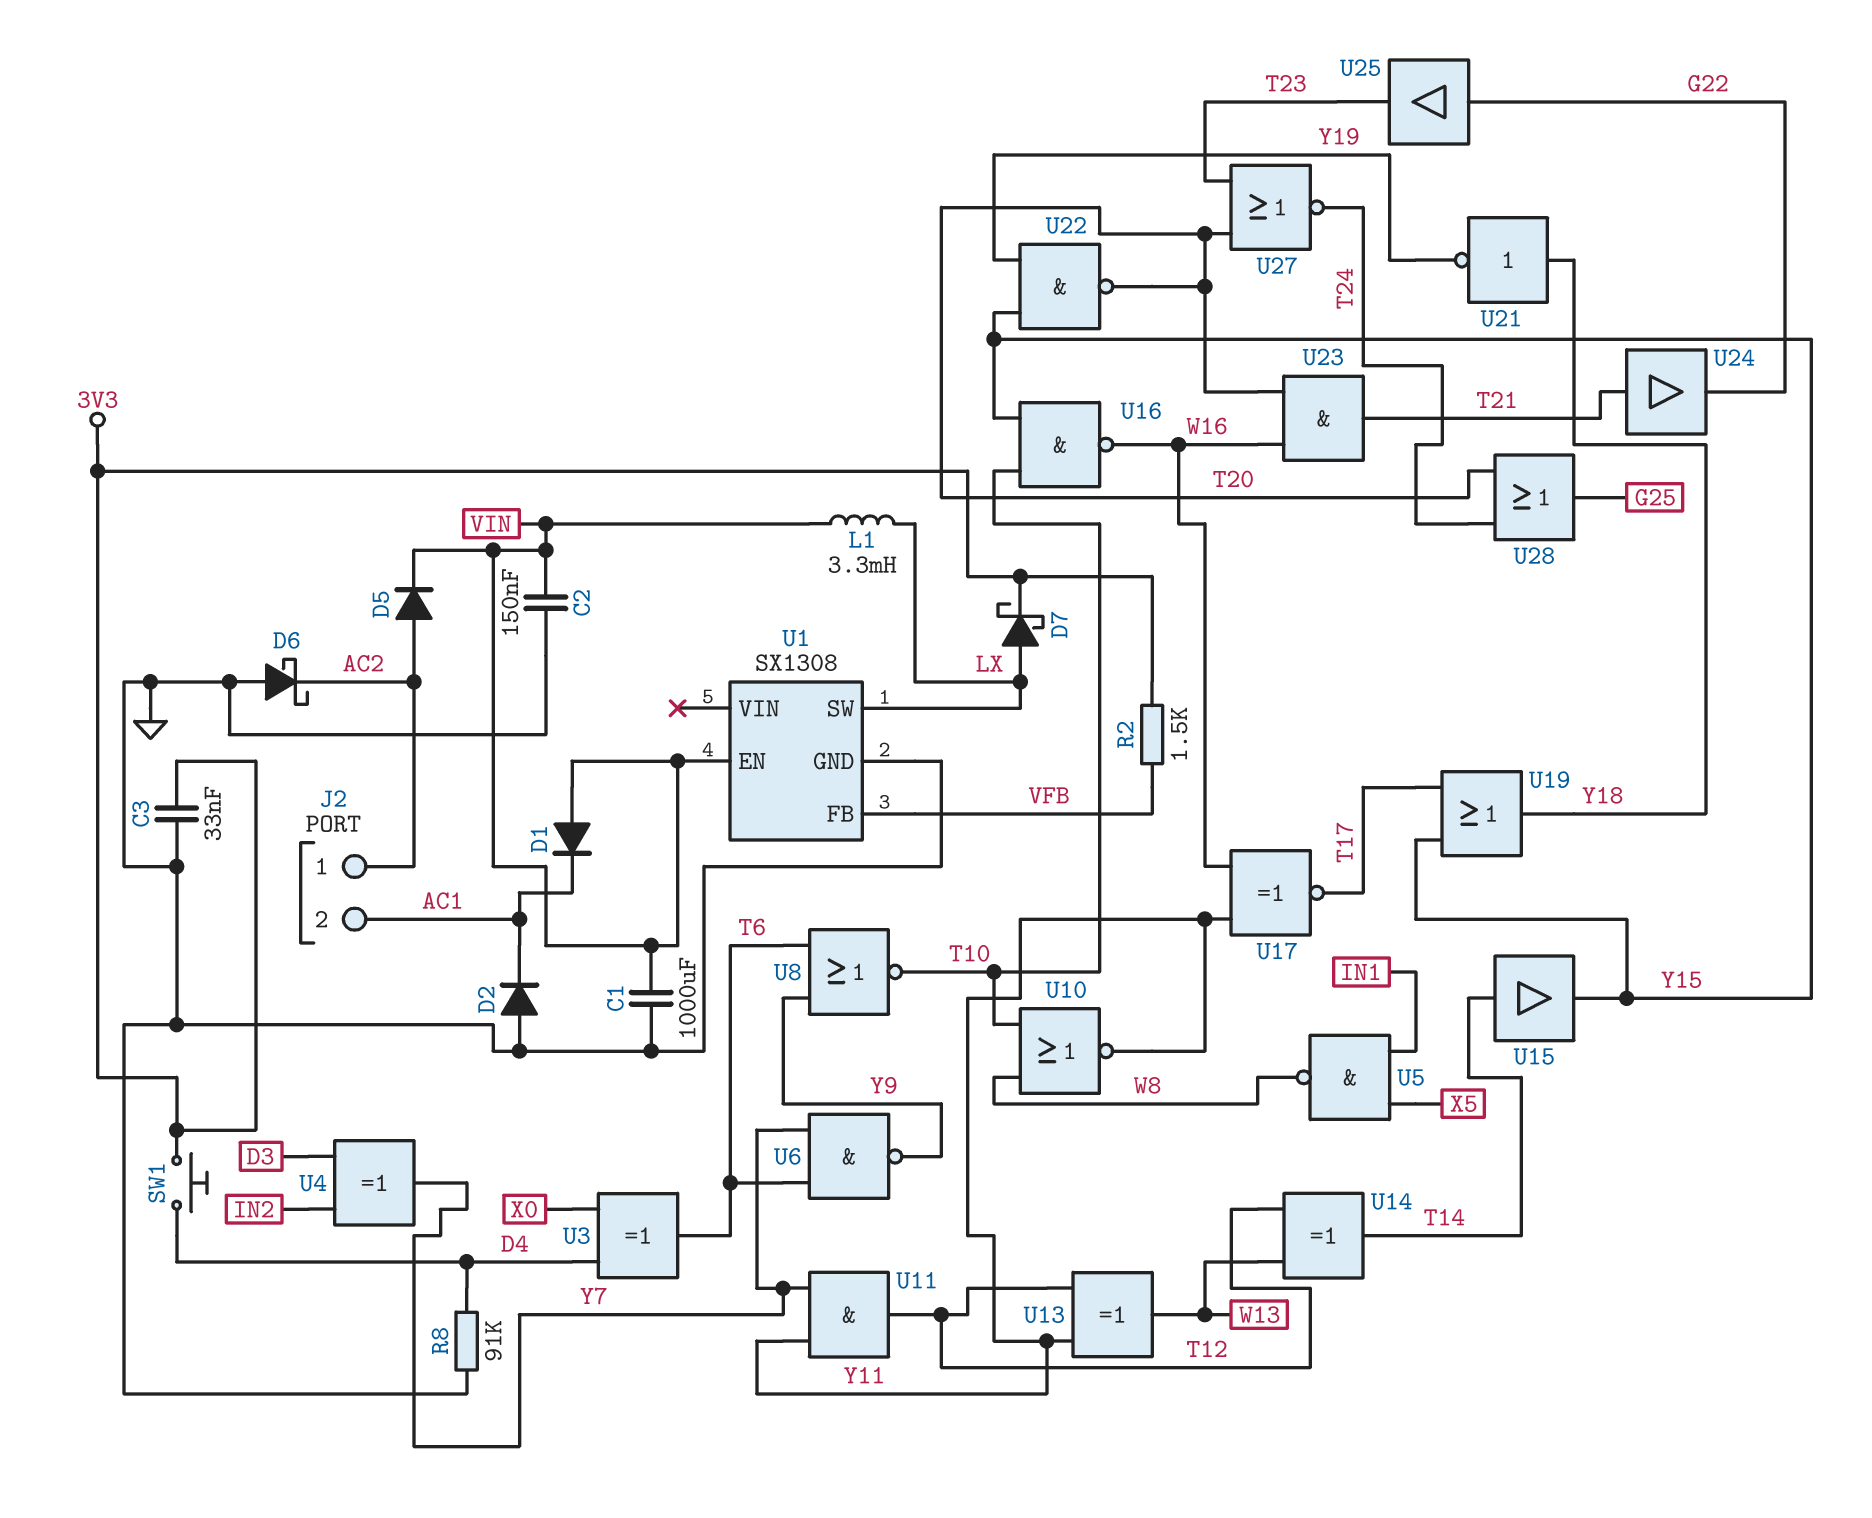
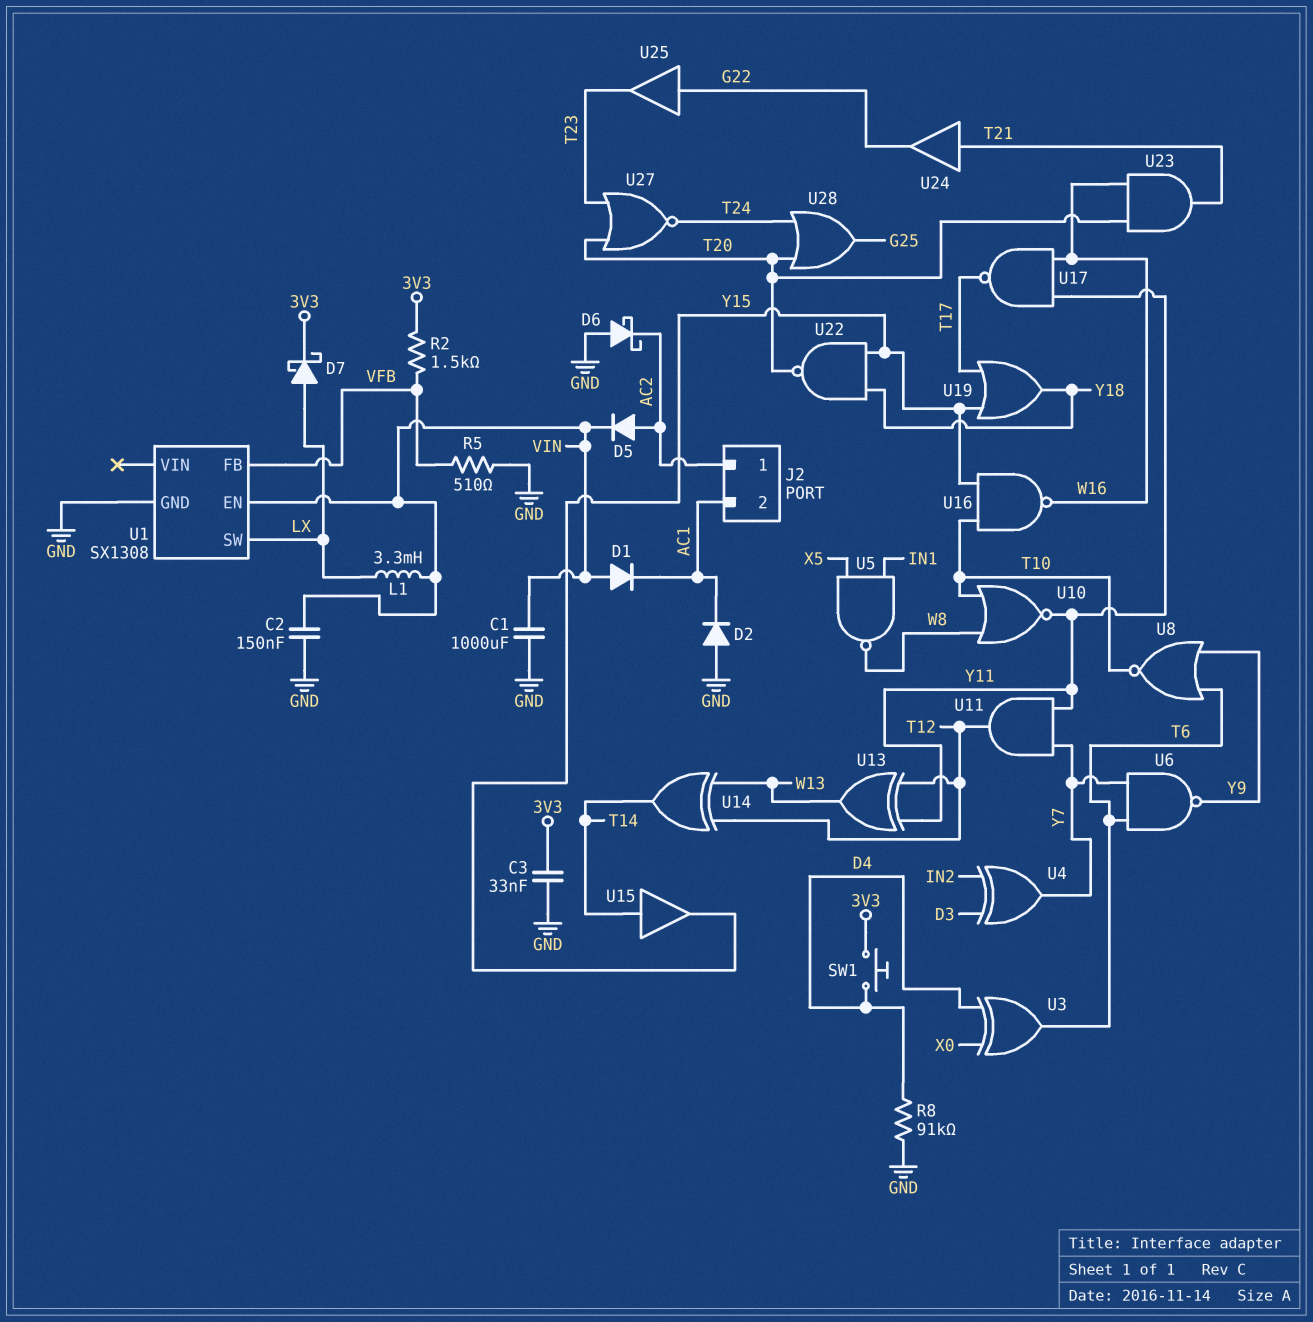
R5: none -> 510 (GND, VFB)
U17: XNOR (in W16, in Y11, out T17) -> NAND (in W16, in Y11, out T17)
U21: NOT (in Y18, out Y19) -> none
U22: NAND (in Y15, in Y19, out T20) -> NAND (in Y15, in Y18, out T20)

